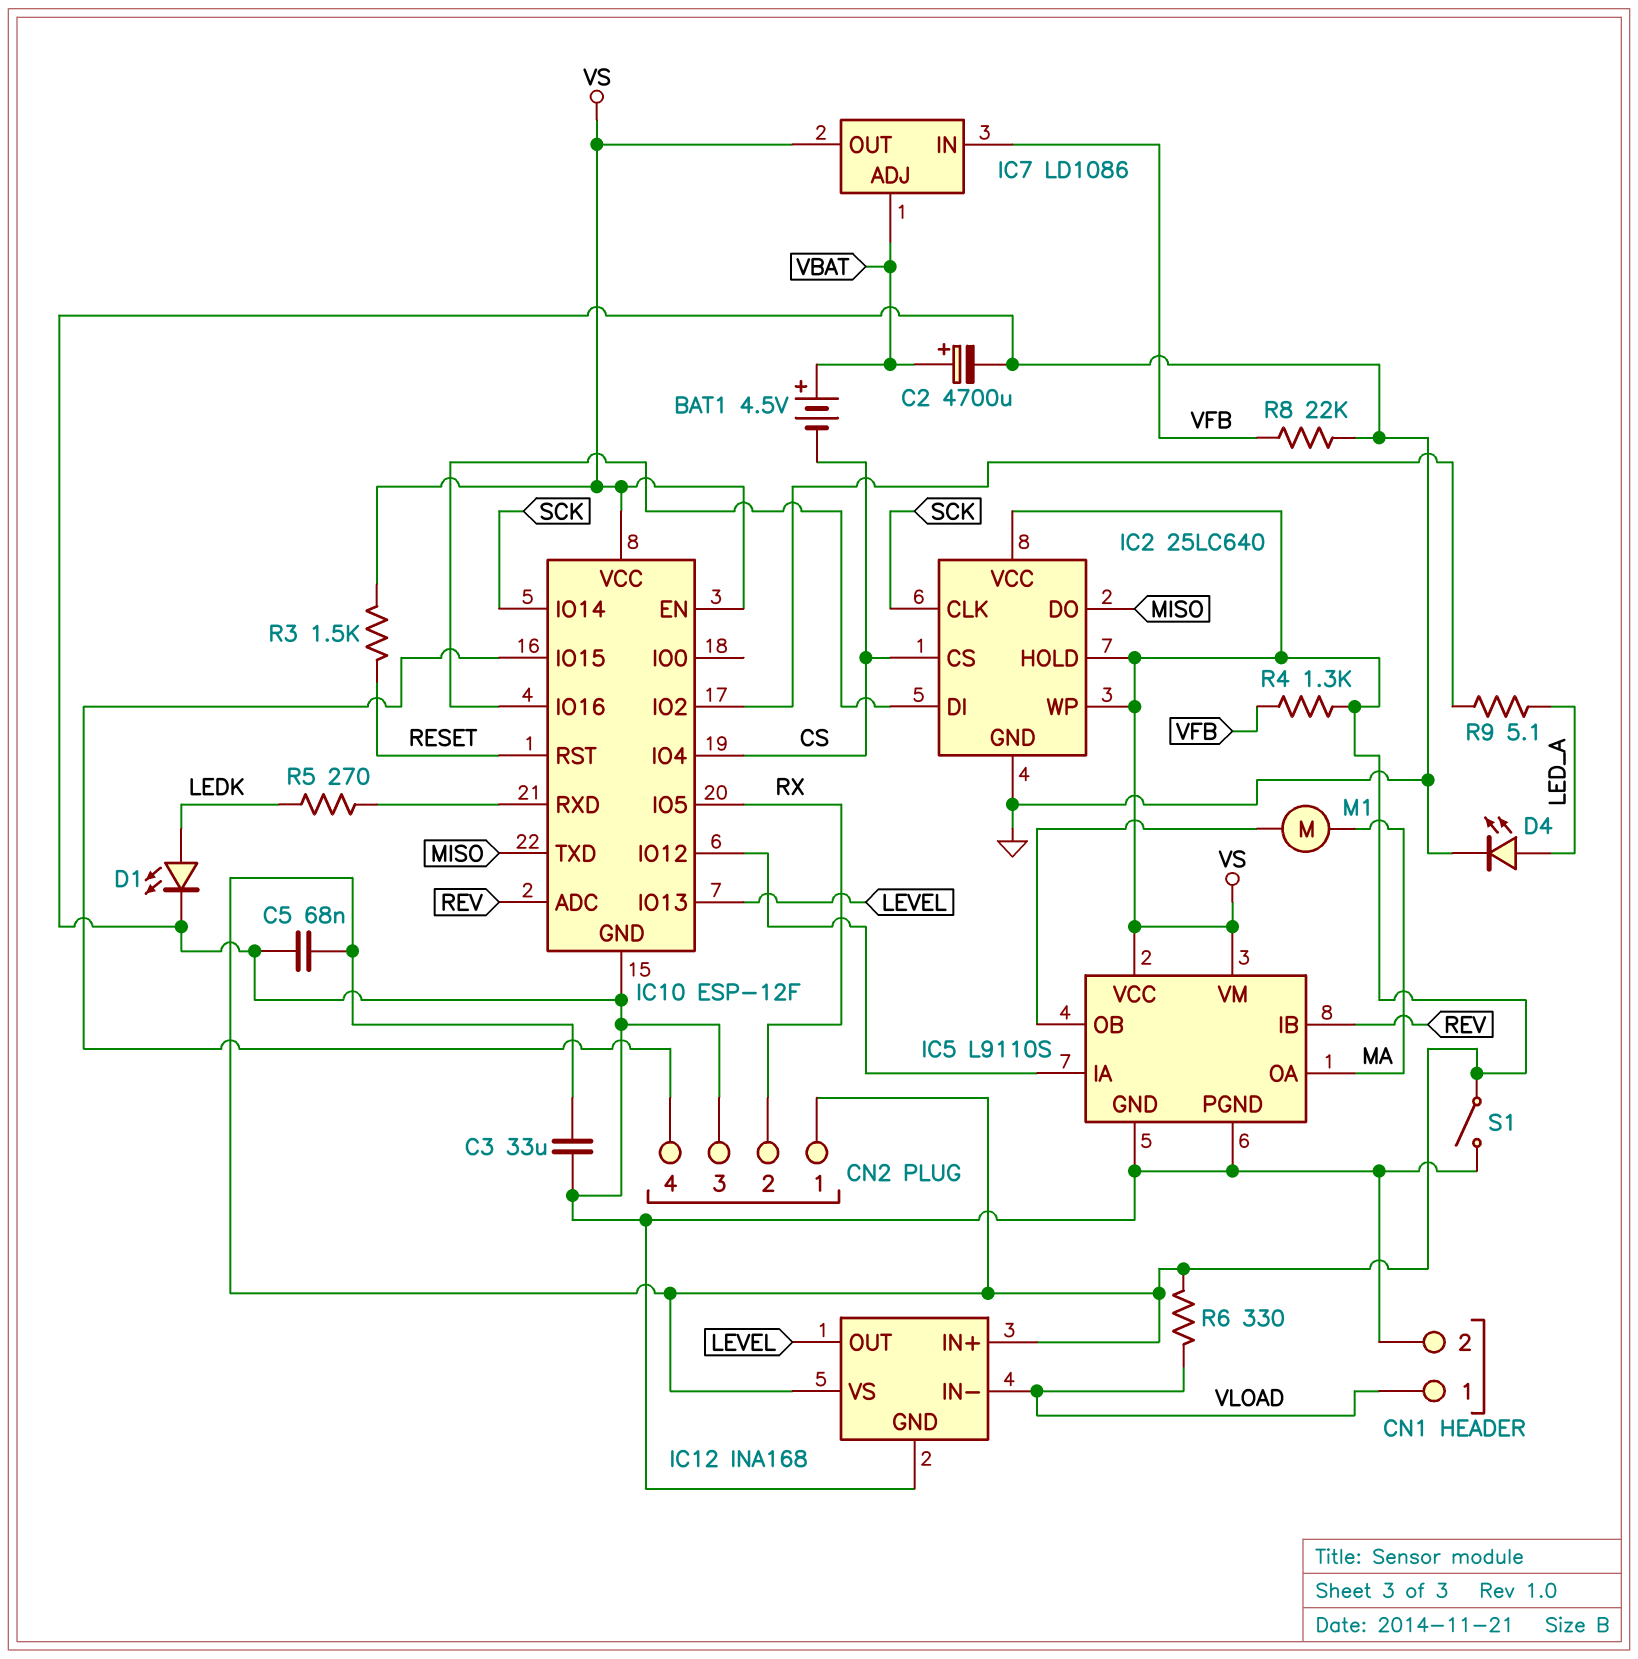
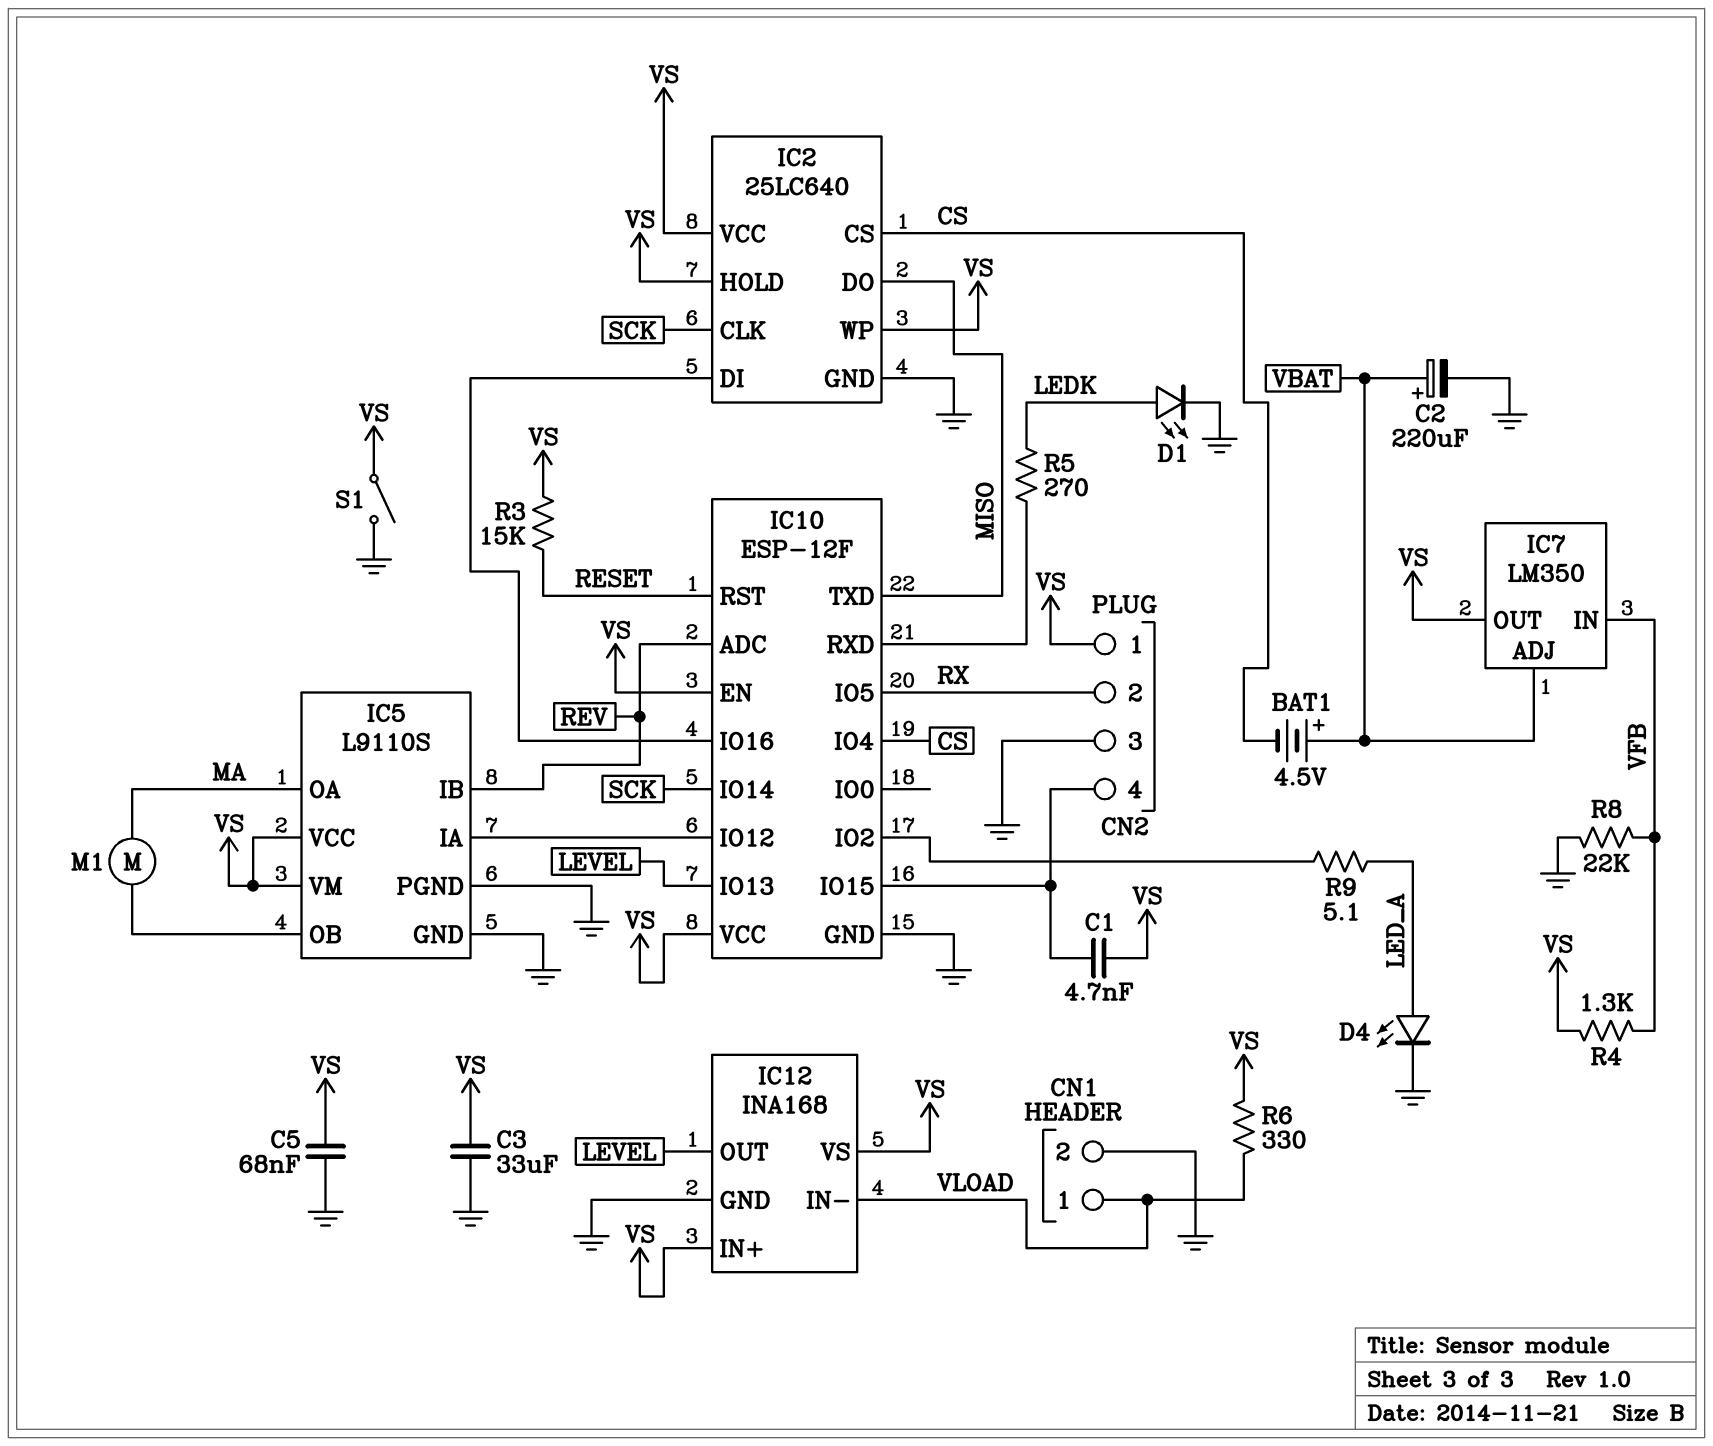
C1: none -> 4.7nF (CN2/4, VS)
C2: 4700uF (plus VBAT, minus GND) -> 220uF (plus VBAT, minus GND)
IC7: LD1086 -> LM350
R3: 1.5k (RESET, VS) -> 15k (RESET, VS)

